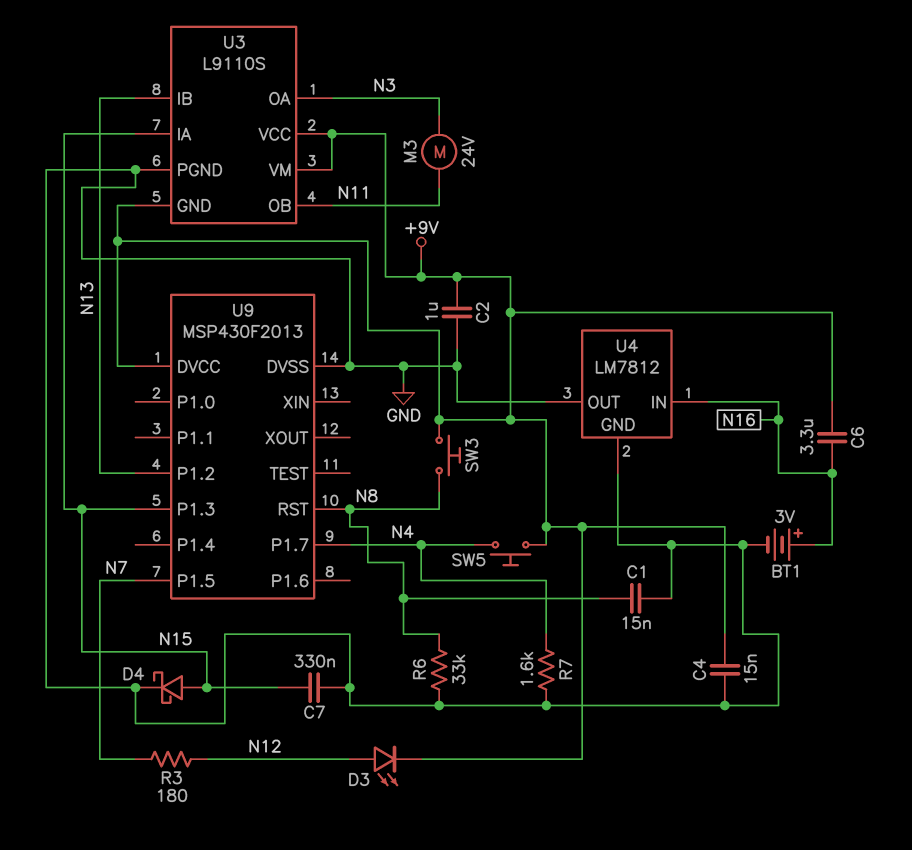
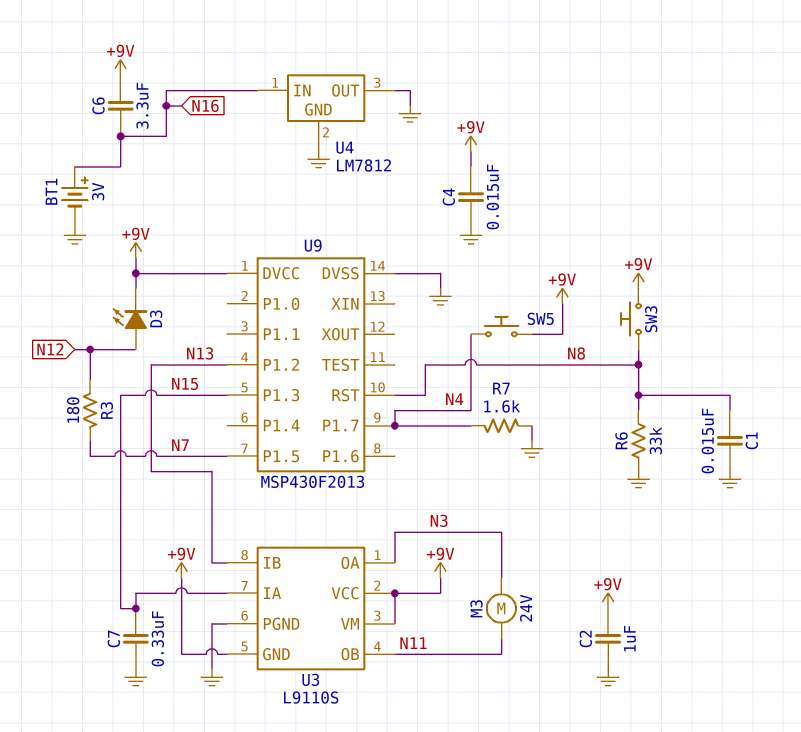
D4: schottky (A N15, K GND) -> none

